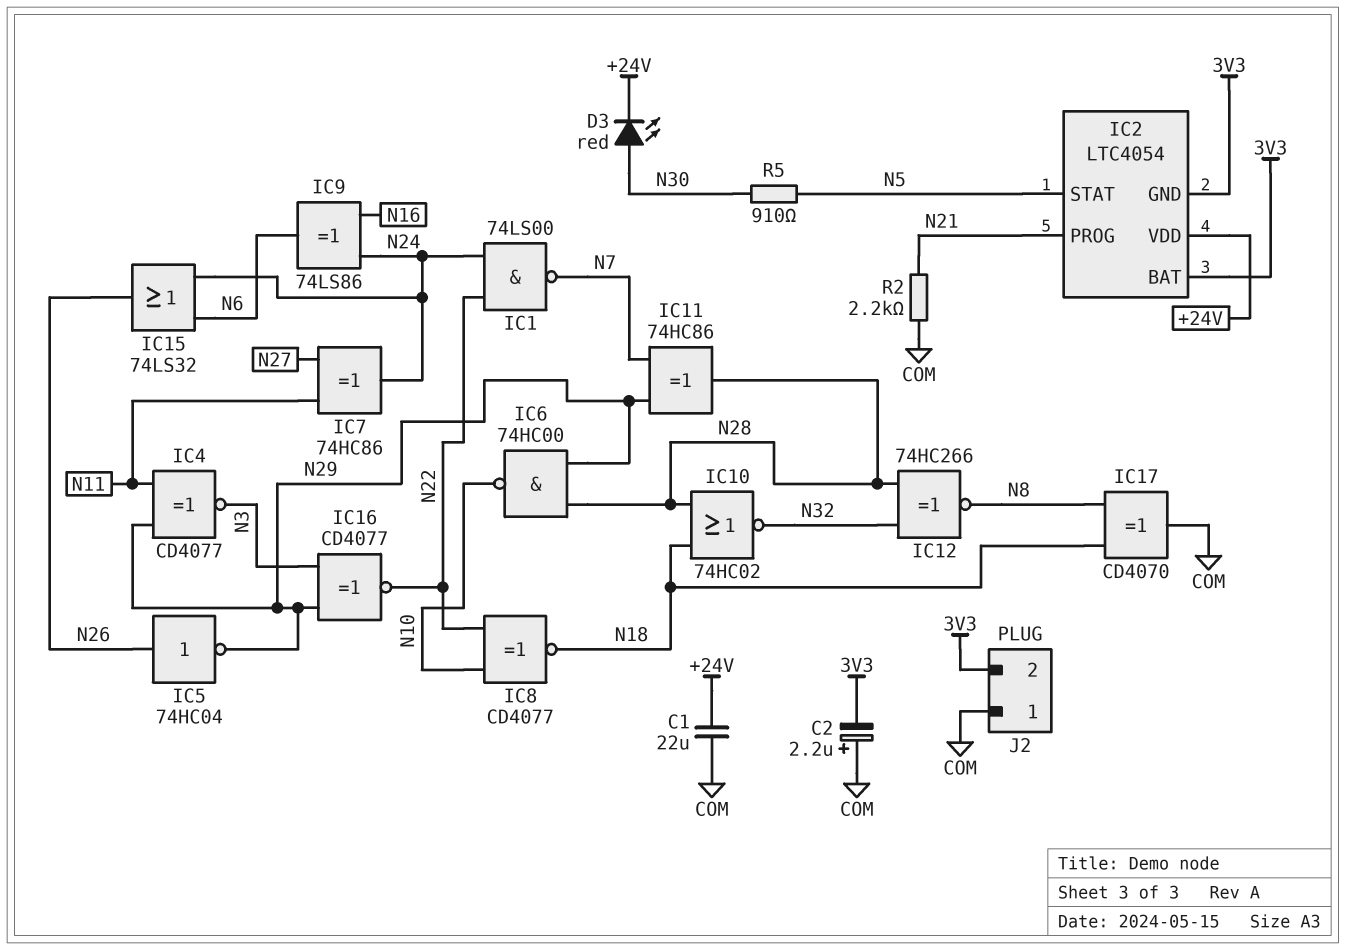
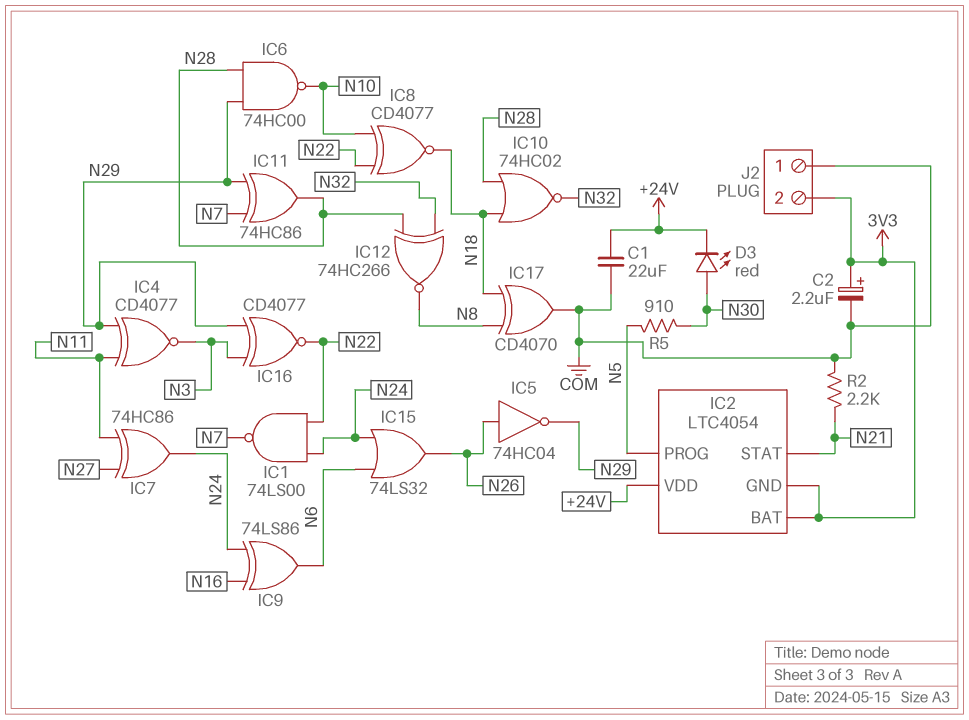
C2: 2.2uF (plus COM, minus 3V3) -> 2.2uF (plus 3V3, minus COM)
IC2 pin PROG: N21 -> N5
IC2 pin STAT: N5 -> N21

